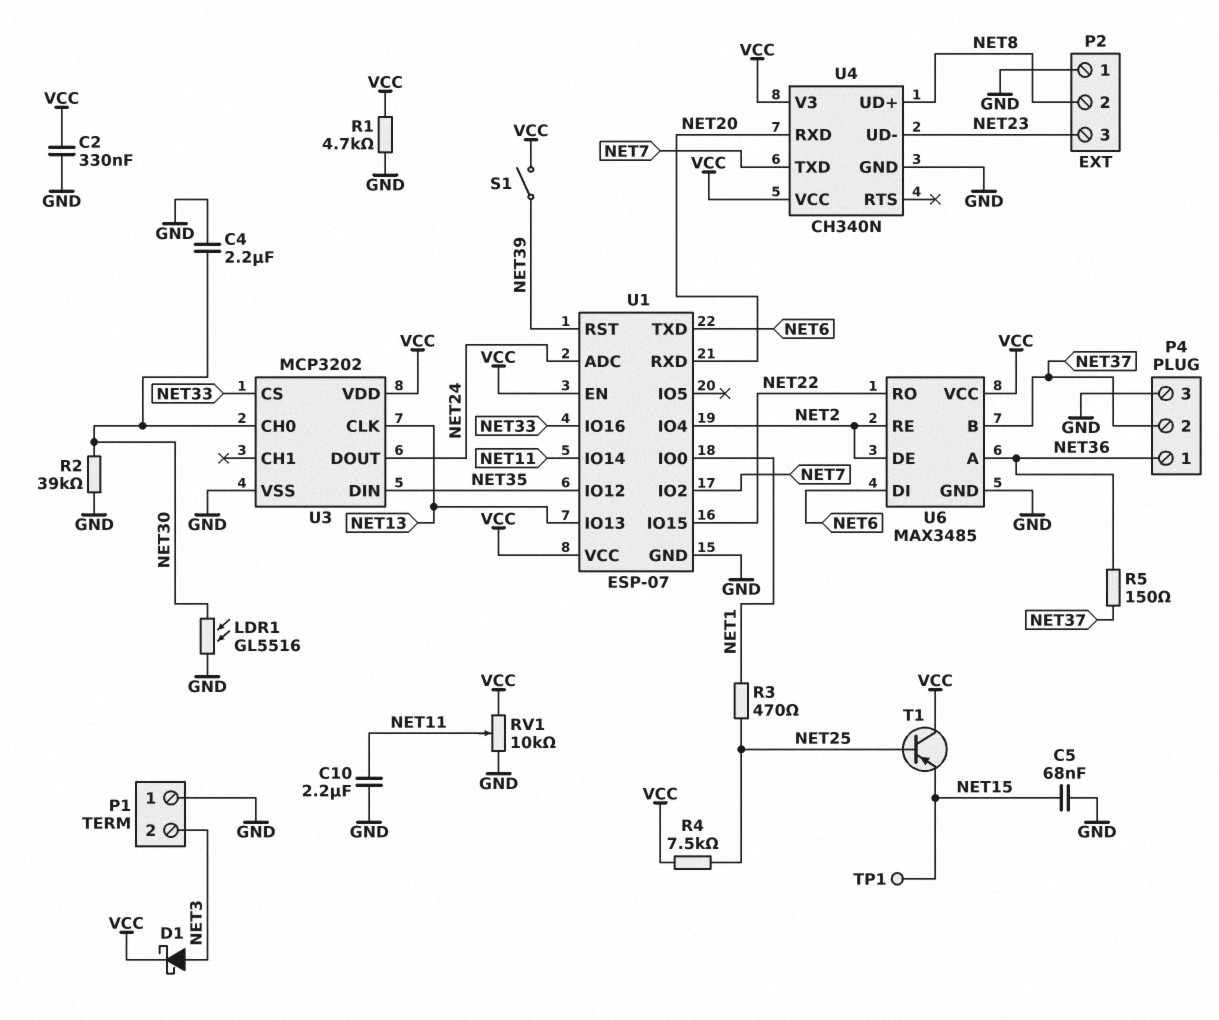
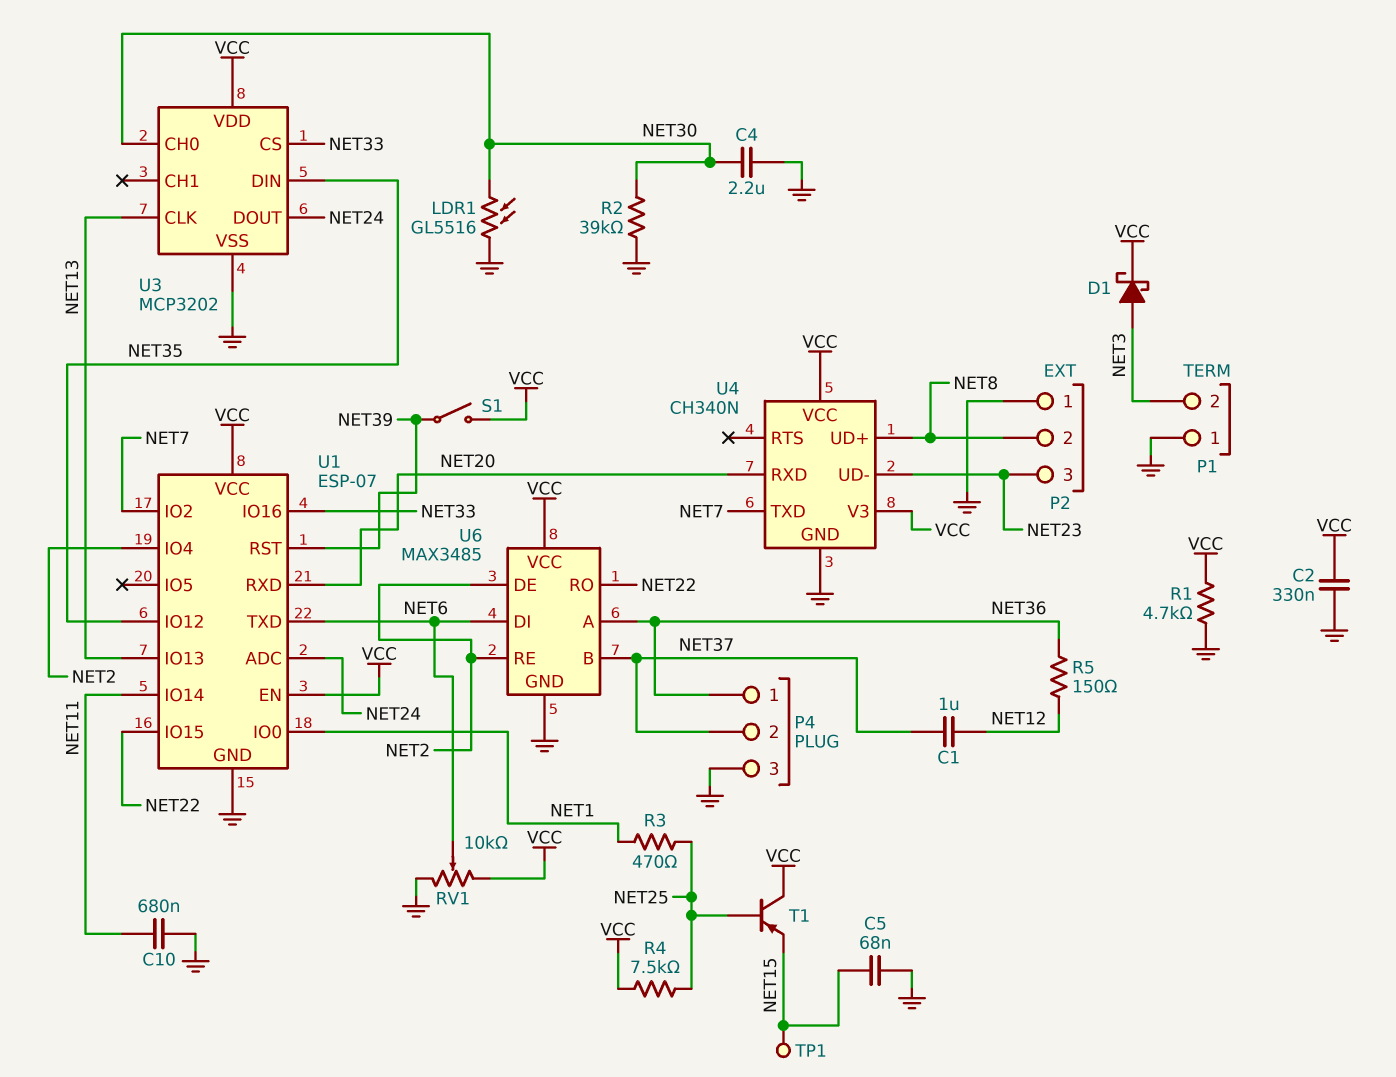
C1: none -> 1uF (NET12, NET37)
C10: 2.2uF (GND, NET11) -> 680nF (GND, NET11)
R5: 150 (NET36, NET37) -> 150 (NET12, NET36)
RV1: 10k (GND, VCC, wiper NET11) -> 10k (GND, VCC, wiper NET6)

